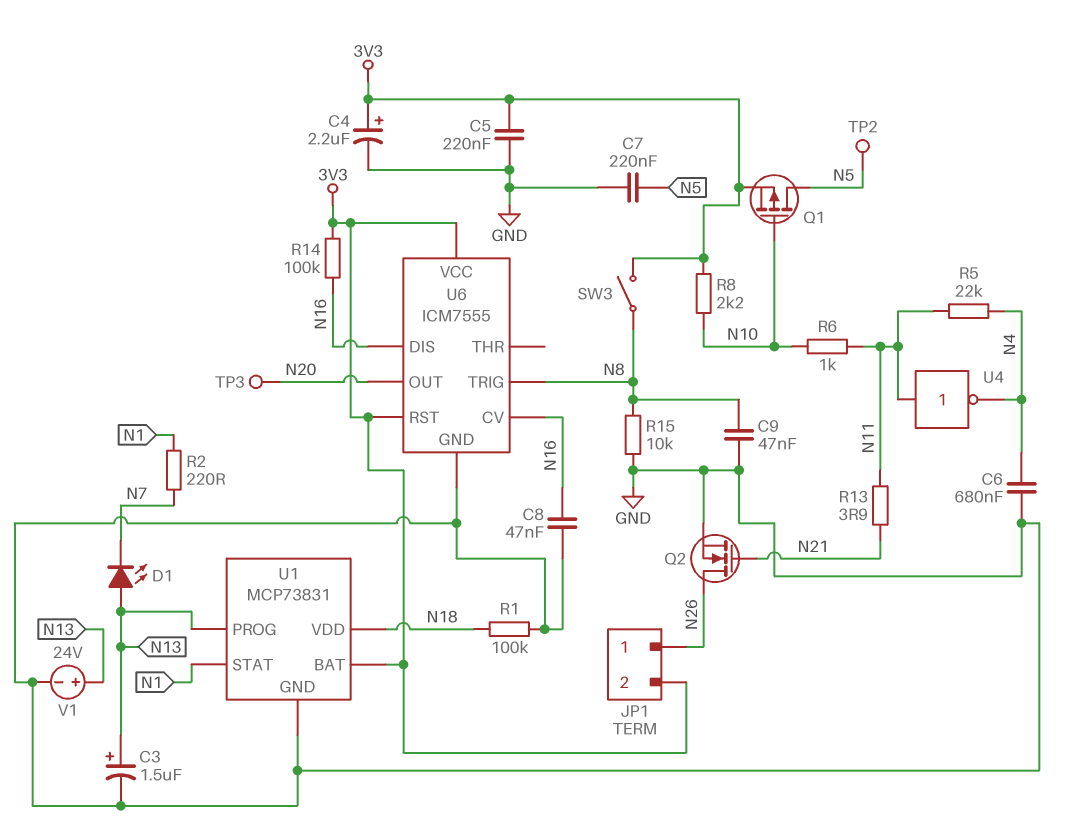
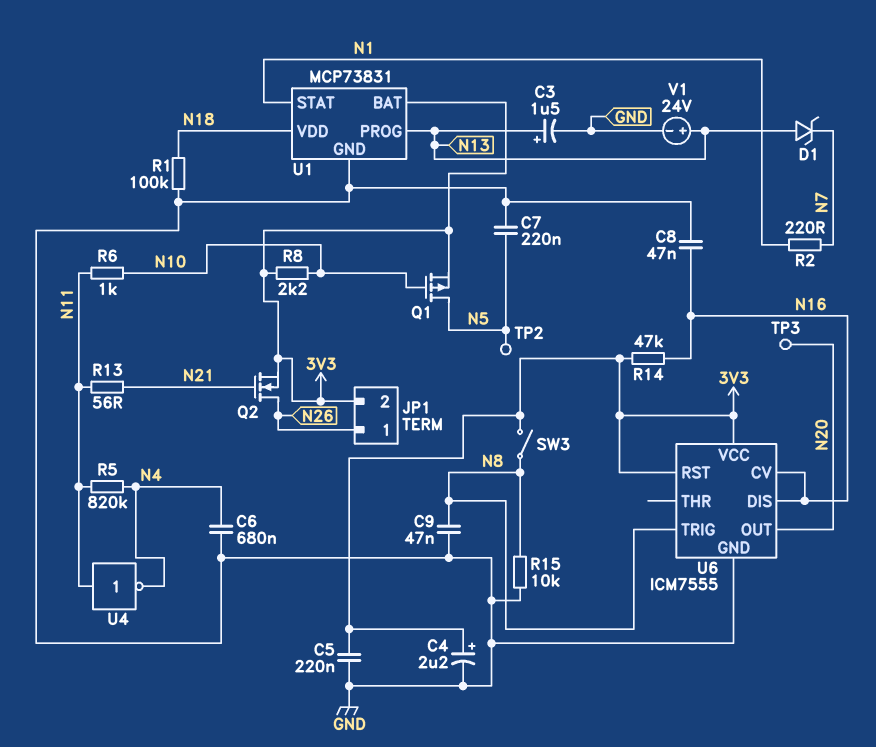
D1: LED (A N13, K N7) -> zener (A N13, K N7)
Q2: NMOS (G N21, D N26, S GND) -> NMOS (G N21, D N26, S 3V3)
R5: 22k (N4, N11) -> 820k (N4, N11)
R13: 3.9 (N11, N21) -> 56 (N11, N21)
R14: 100k (3V3, N16) -> 47k (3V3, N16)

